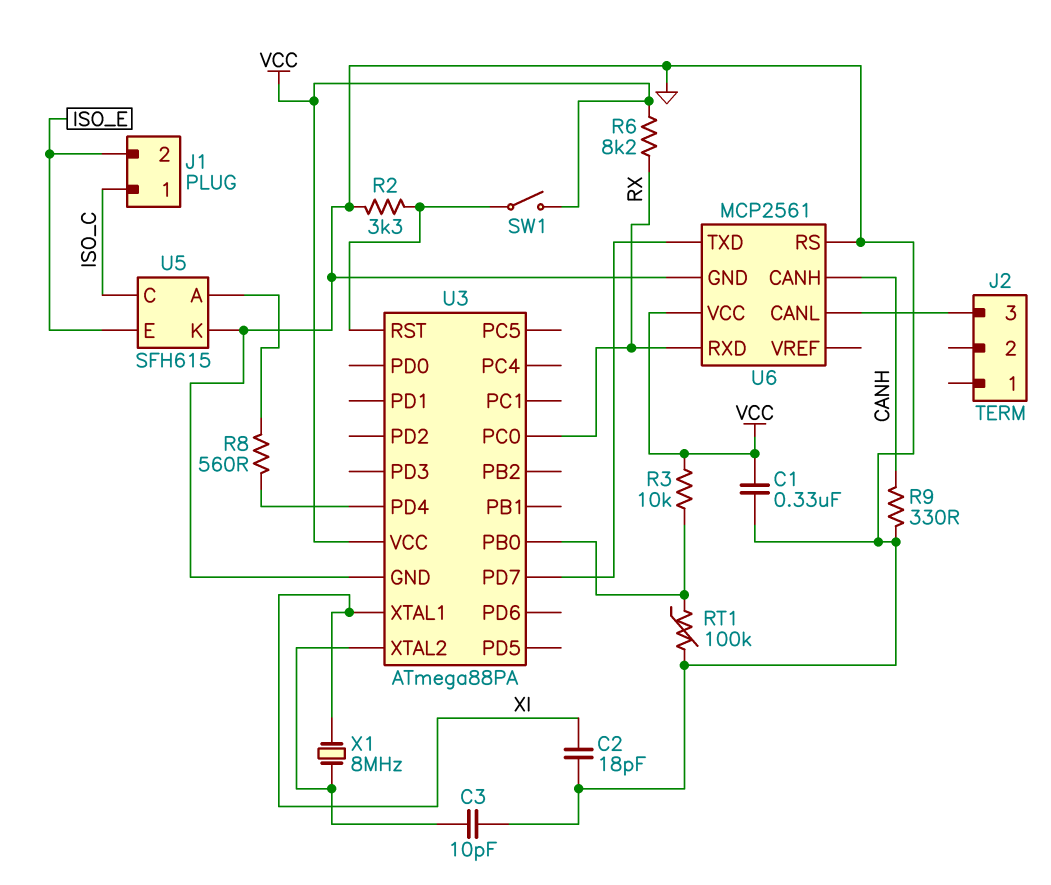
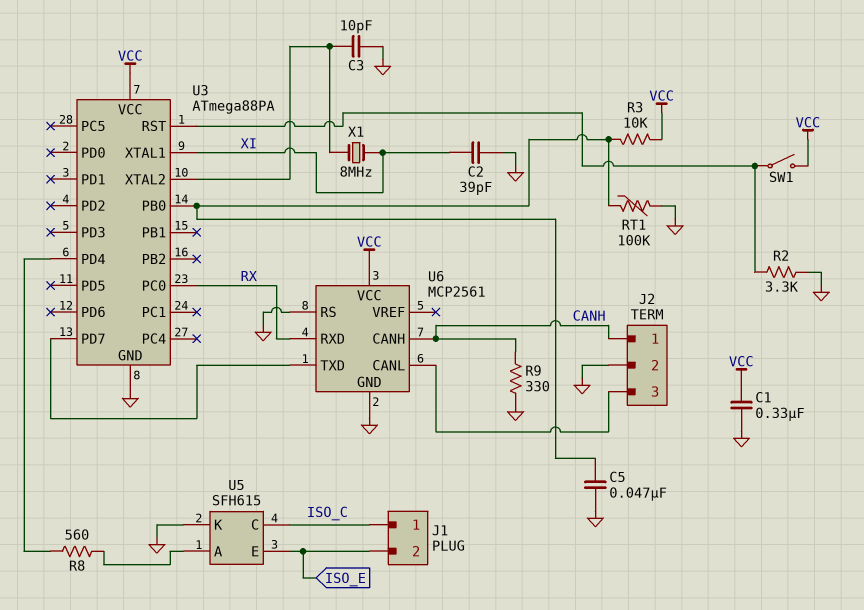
C2: 18pF (GND, XI) -> 39pF (GND, XI)
C5: none -> 47nF (GND, U3/PB0)
J2 pin 1: none -> CANH
J2 pin 2: none -> GND
R6: 8.2k (RX, VCC) -> none

